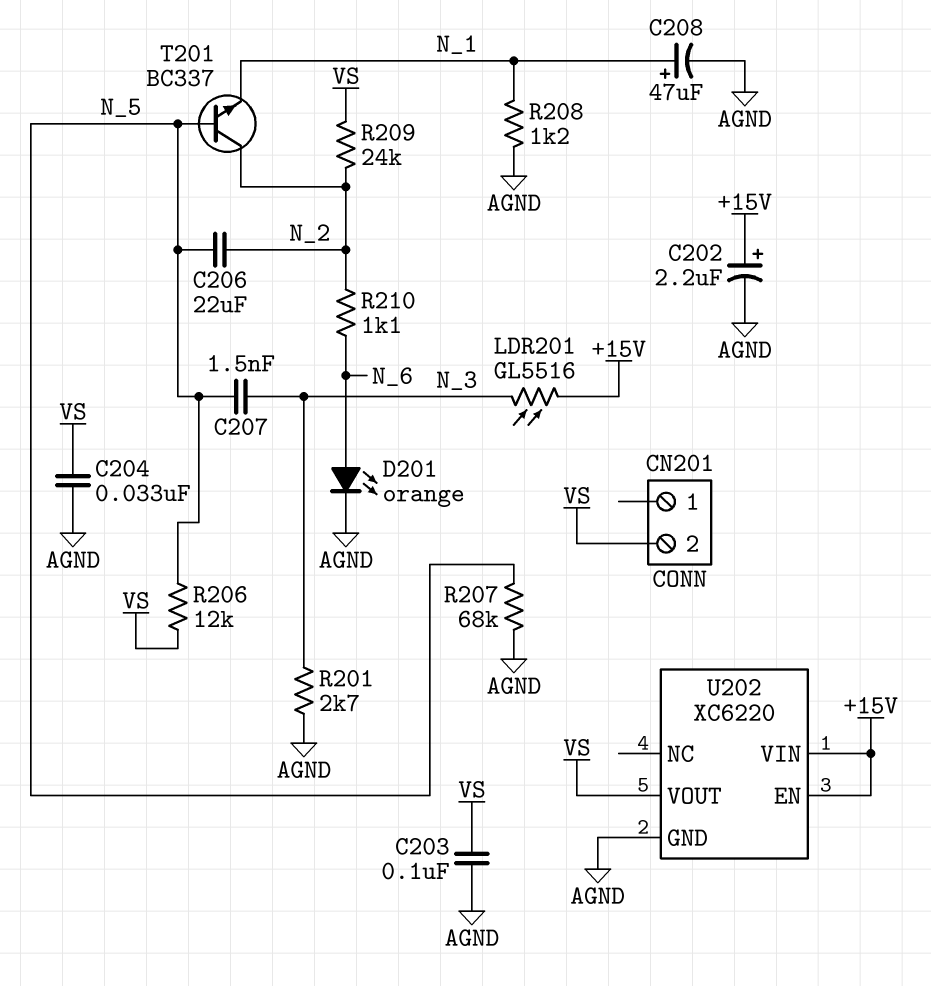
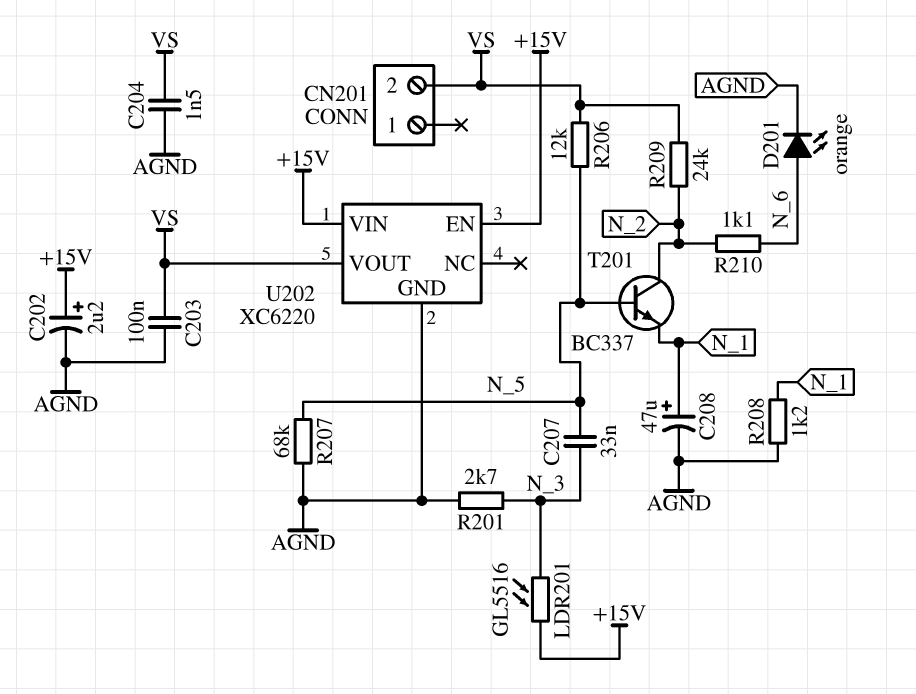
C204: 33nF (AGND, VS) -> 1.5nF (AGND, VS)
C206: 22uF (N_2, N_5) -> none
C207: 1.5nF (N_3, N_5) -> 33nF (N_3, N_5)

